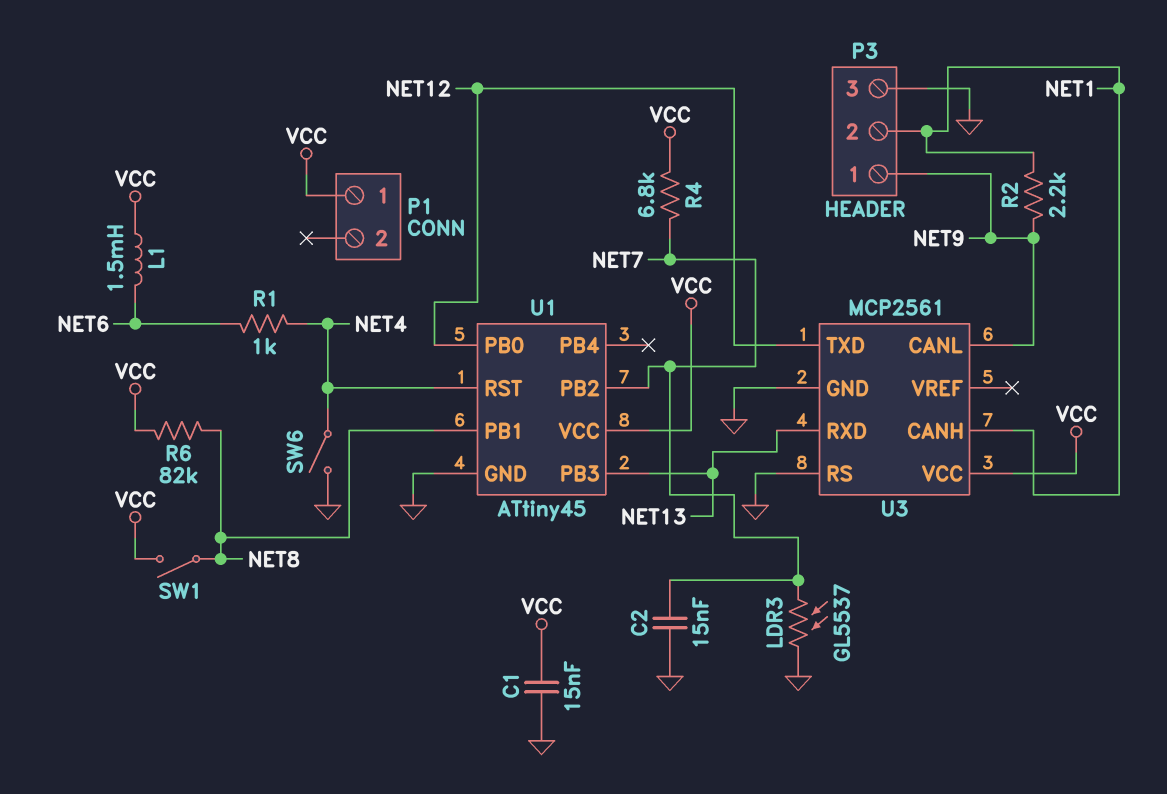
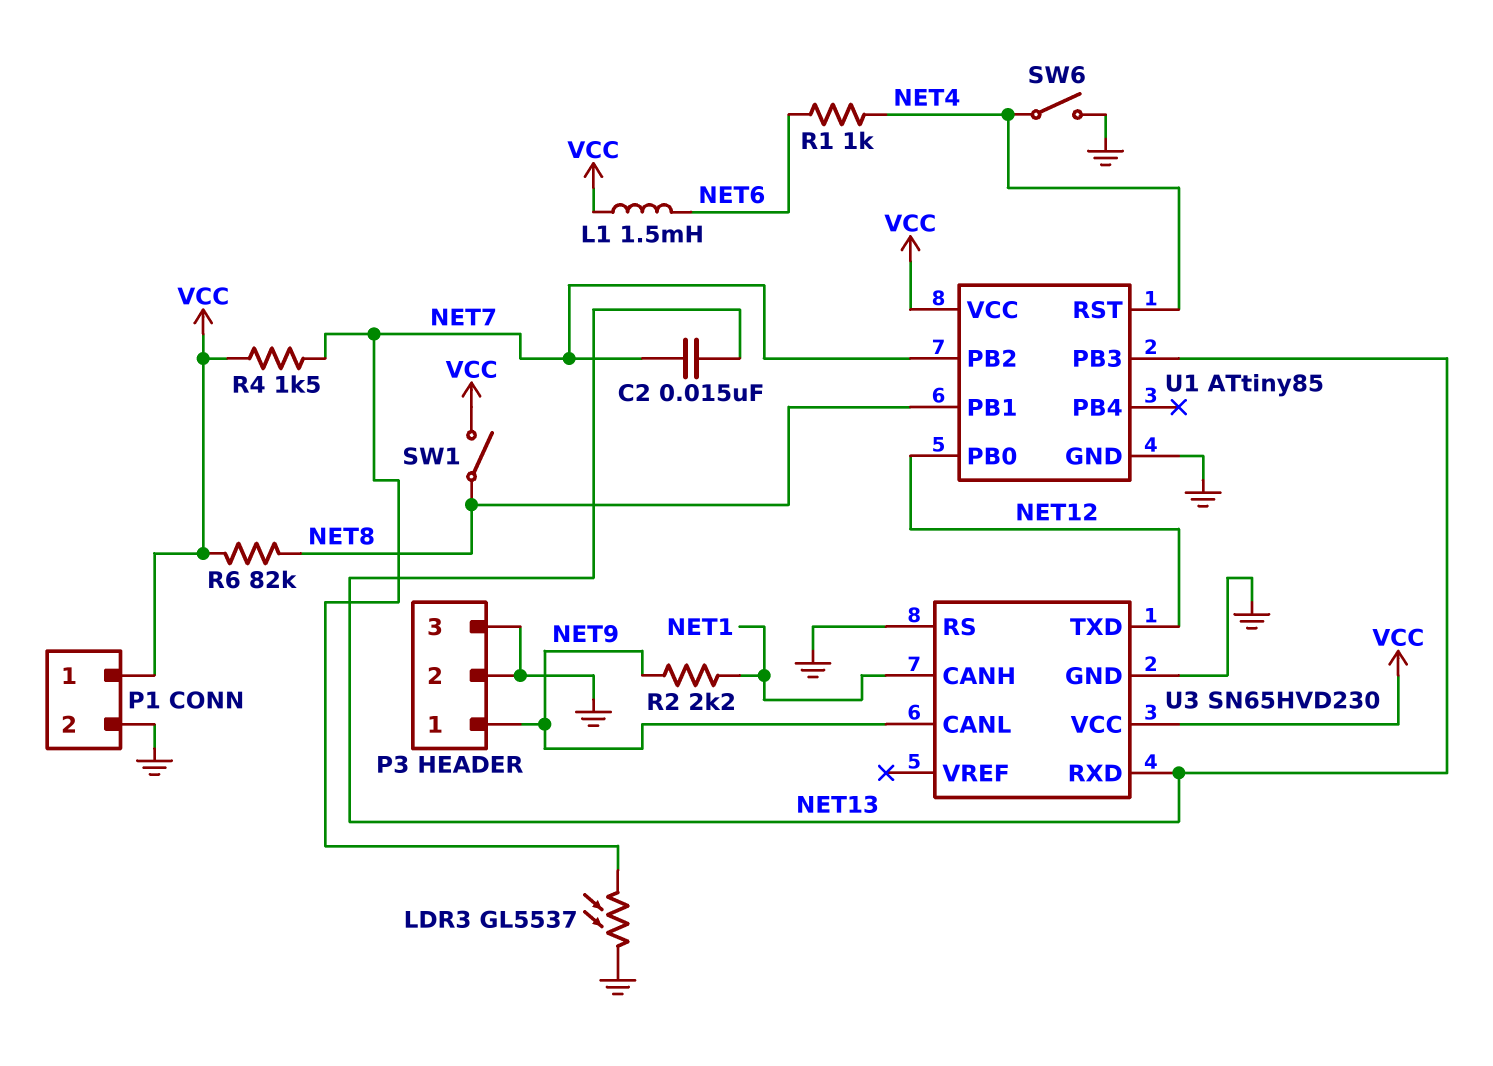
C1: 15nF (GND, VCC) -> none
C2: 15nF (GND, NET7) -> 15nF (NET7, NET13)
P1 pin 2: none -> GND
P3 pin 2: NET1 -> GND
R4: 6.8k (NET7, VCC) -> 1.5k (NET7, VCC)
U1: ATtiny45 -> ATtiny85
U3: MCP2561 -> SN65HVD230

